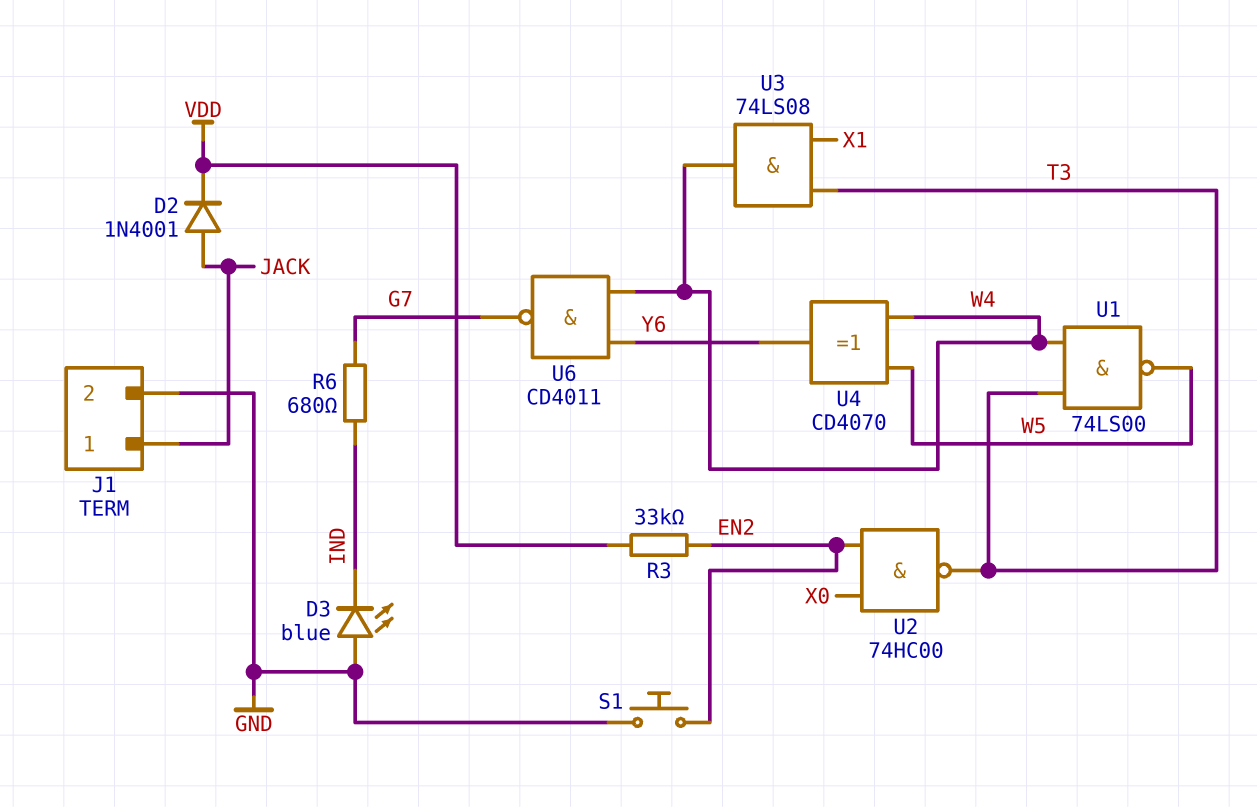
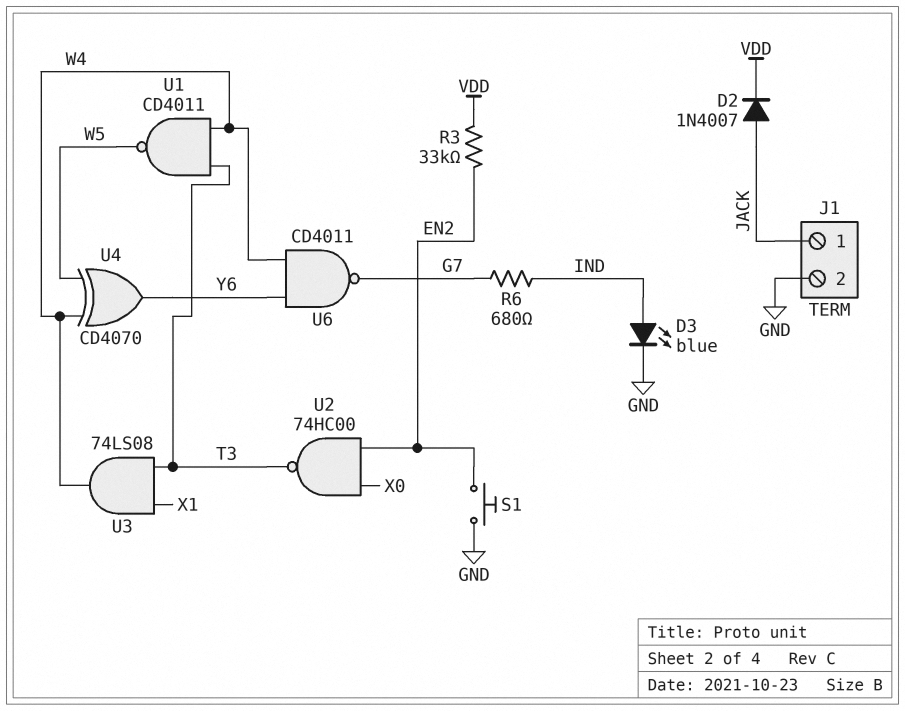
D2: diode 1N4001 (A JACK, K VDD) -> diode 1N4007 (A JACK, K VDD)
D3: LED blue (A GND, K IND) -> LED blue (A IND, K GND)
U1: NAND 74LS00 (in T3, in W4, out W5) -> NAND CD4011 (in T3, in W4, out W5)

